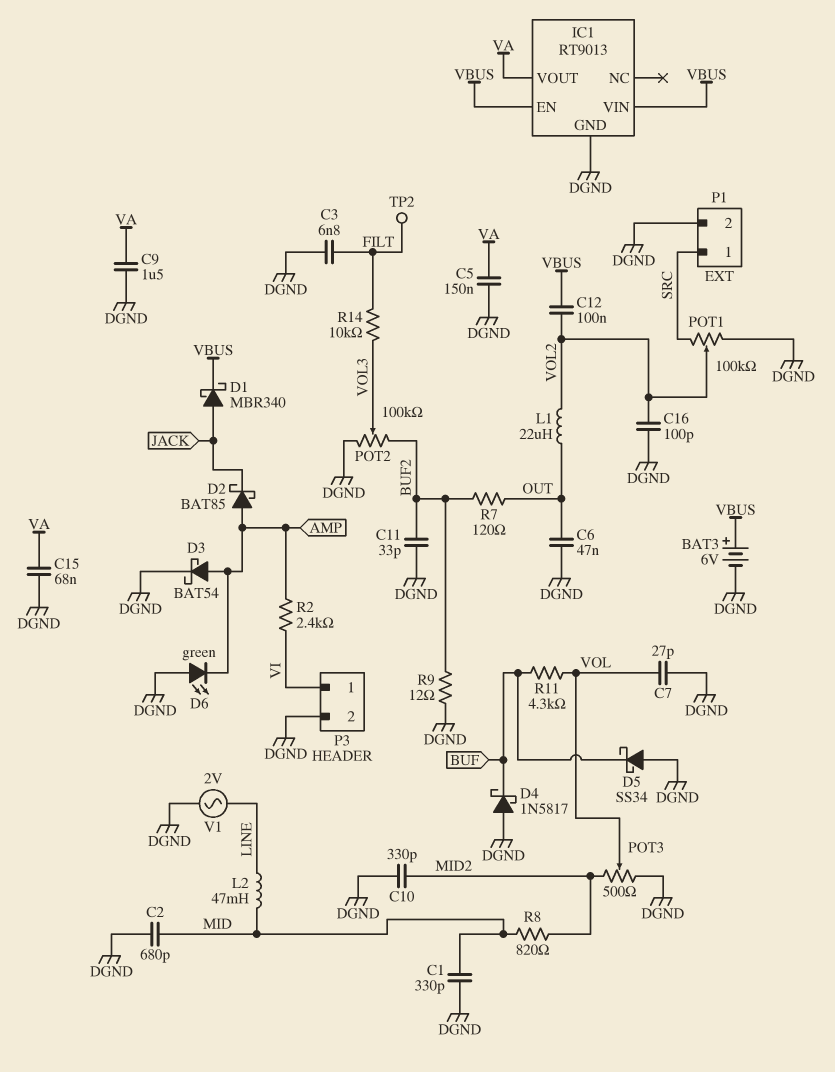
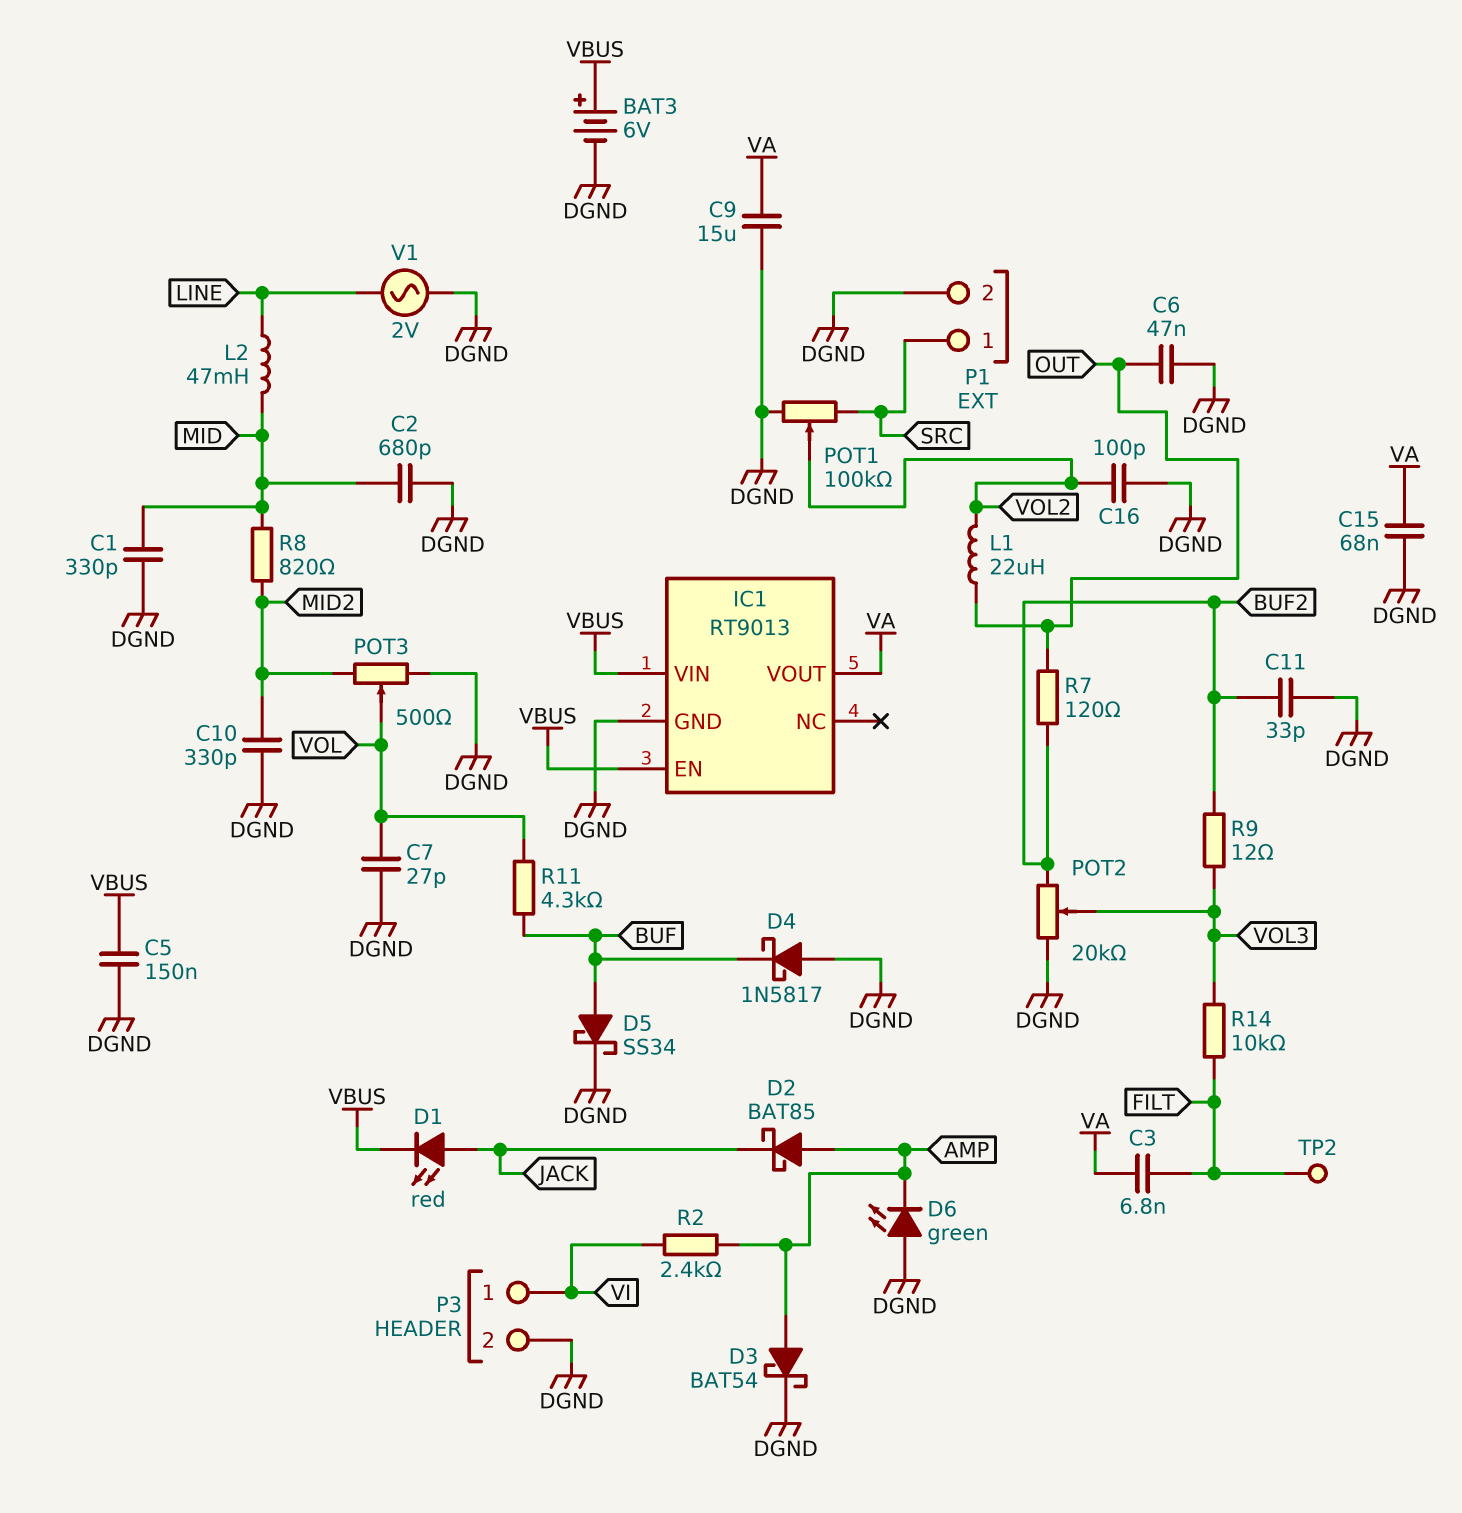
C3: 6.8nF (DGND, FILT) -> 6.8nF (FILT, VA)
C5: 150nF (DGND, VA) -> 150nF (DGND, VBUS)
C9: 1.5uF (DGND, VA) -> 15uF (DGND, VA)
C12: 100nF (VBUS, VOL2) -> none
D1: schottky MBR340 (A JACK, K VBUS) -> LED red (A JACK, K VBUS)
D5: schottky SS34 (A DGND, K BUF) -> schottky SS34 (A BUF, K DGND)
POT2: 100k (BUF2, DGND, wiper VOL3) -> 20k (BUF2, DGND, wiper VOL3)
R9: 12 (BUF2, DGND) -> 12 (BUF2, VOL3)

